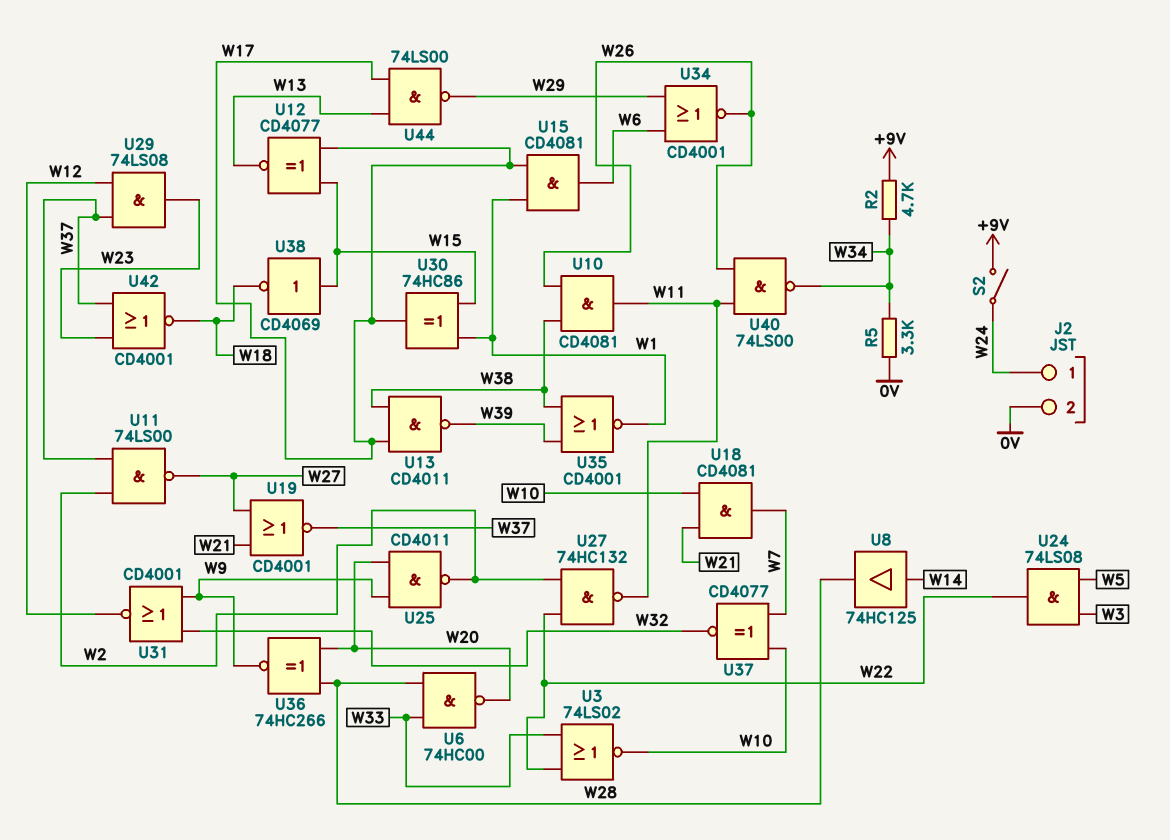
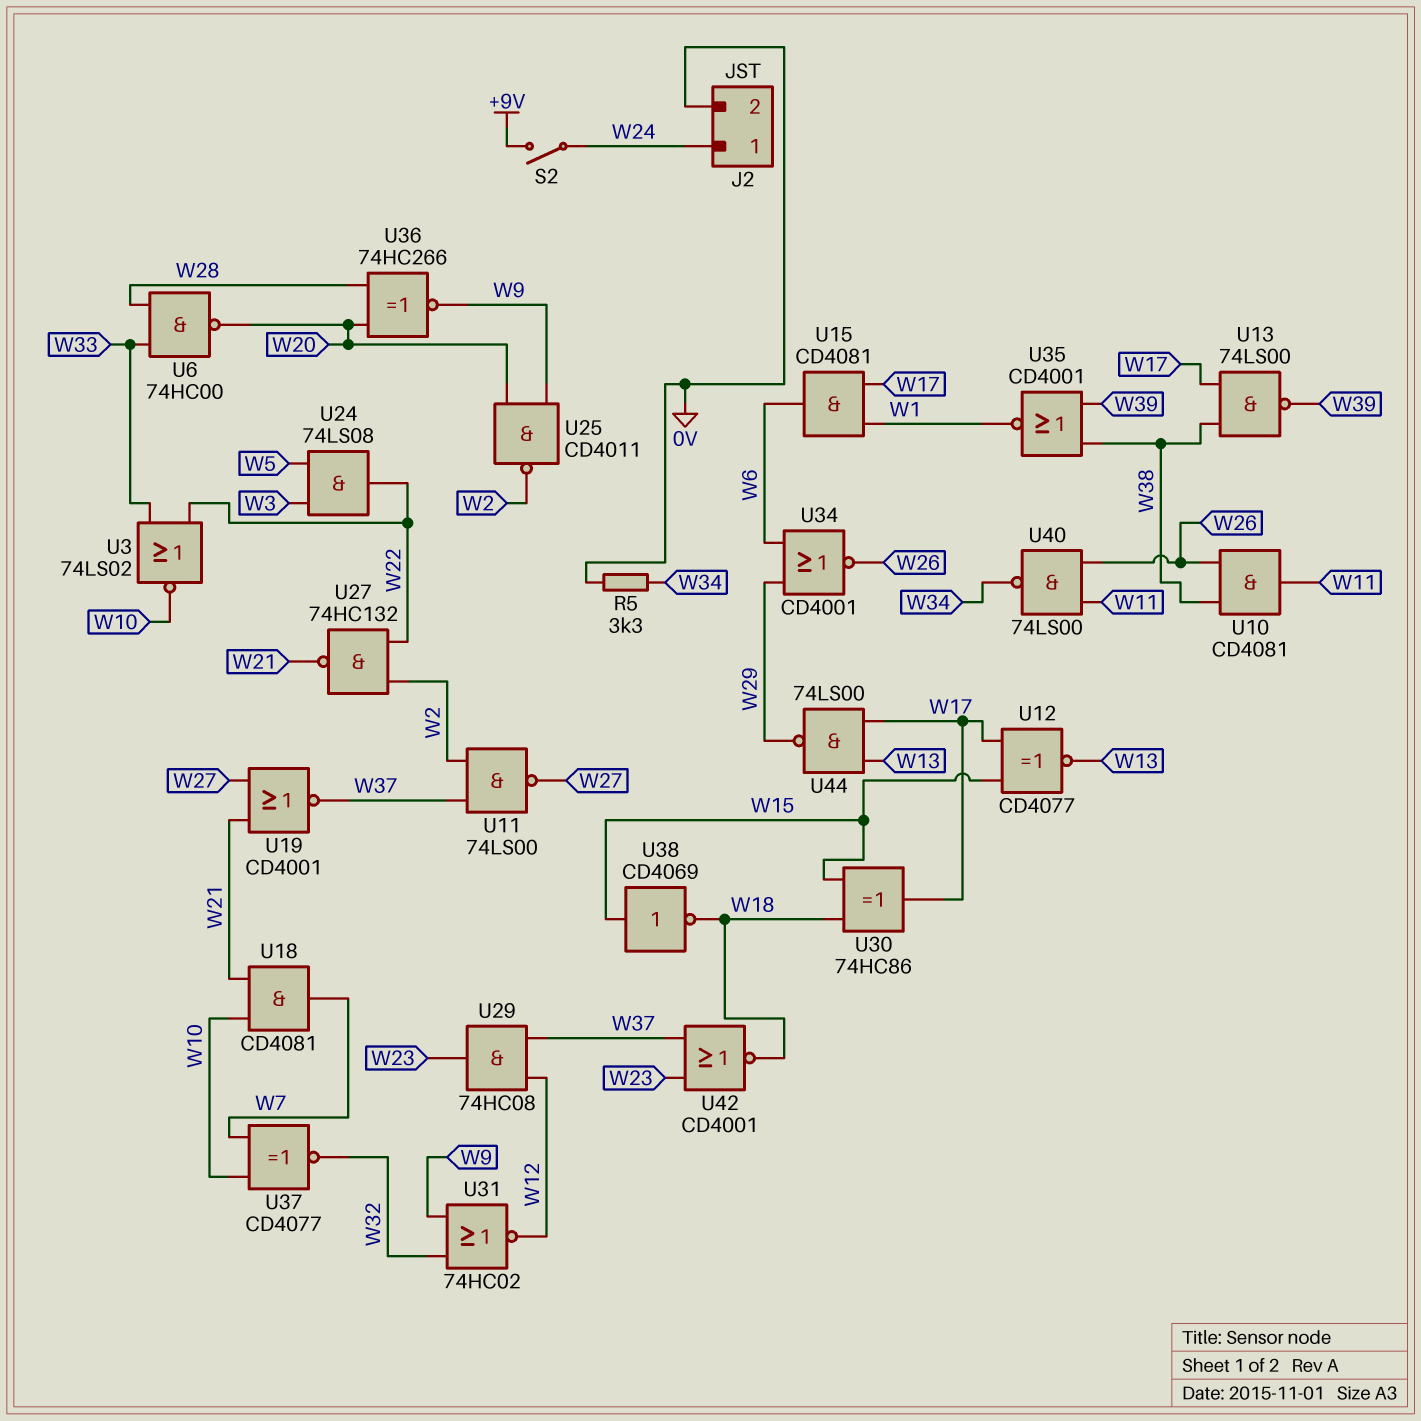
R2: 4.7k (+9V, W34) -> none
U8: buffer 74HC125 (in W14, out W28) -> none
U13: NAND CD4011 (in W17, in W38, out W39) -> NAND 74LS00 (in W17, in W38, out W39)
U27: NAND 74HC132 (in W2, in W22, out W11) -> NAND 74HC132 (in W2, in W22, out W21)
U29: AND 74LS08 (in W12, in W37, out W23) -> AND 74HC08 (in W12, in W37, out W23)
U30: XOR 74HC86 (in W1, in W15, out W17) -> XOR 74HC86 (in W15, in W18, out W17)
U31: NOR CD4001 (in W9, in W32, out W12) -> NOR 74HC02 (in W9, in W32, out W12)

